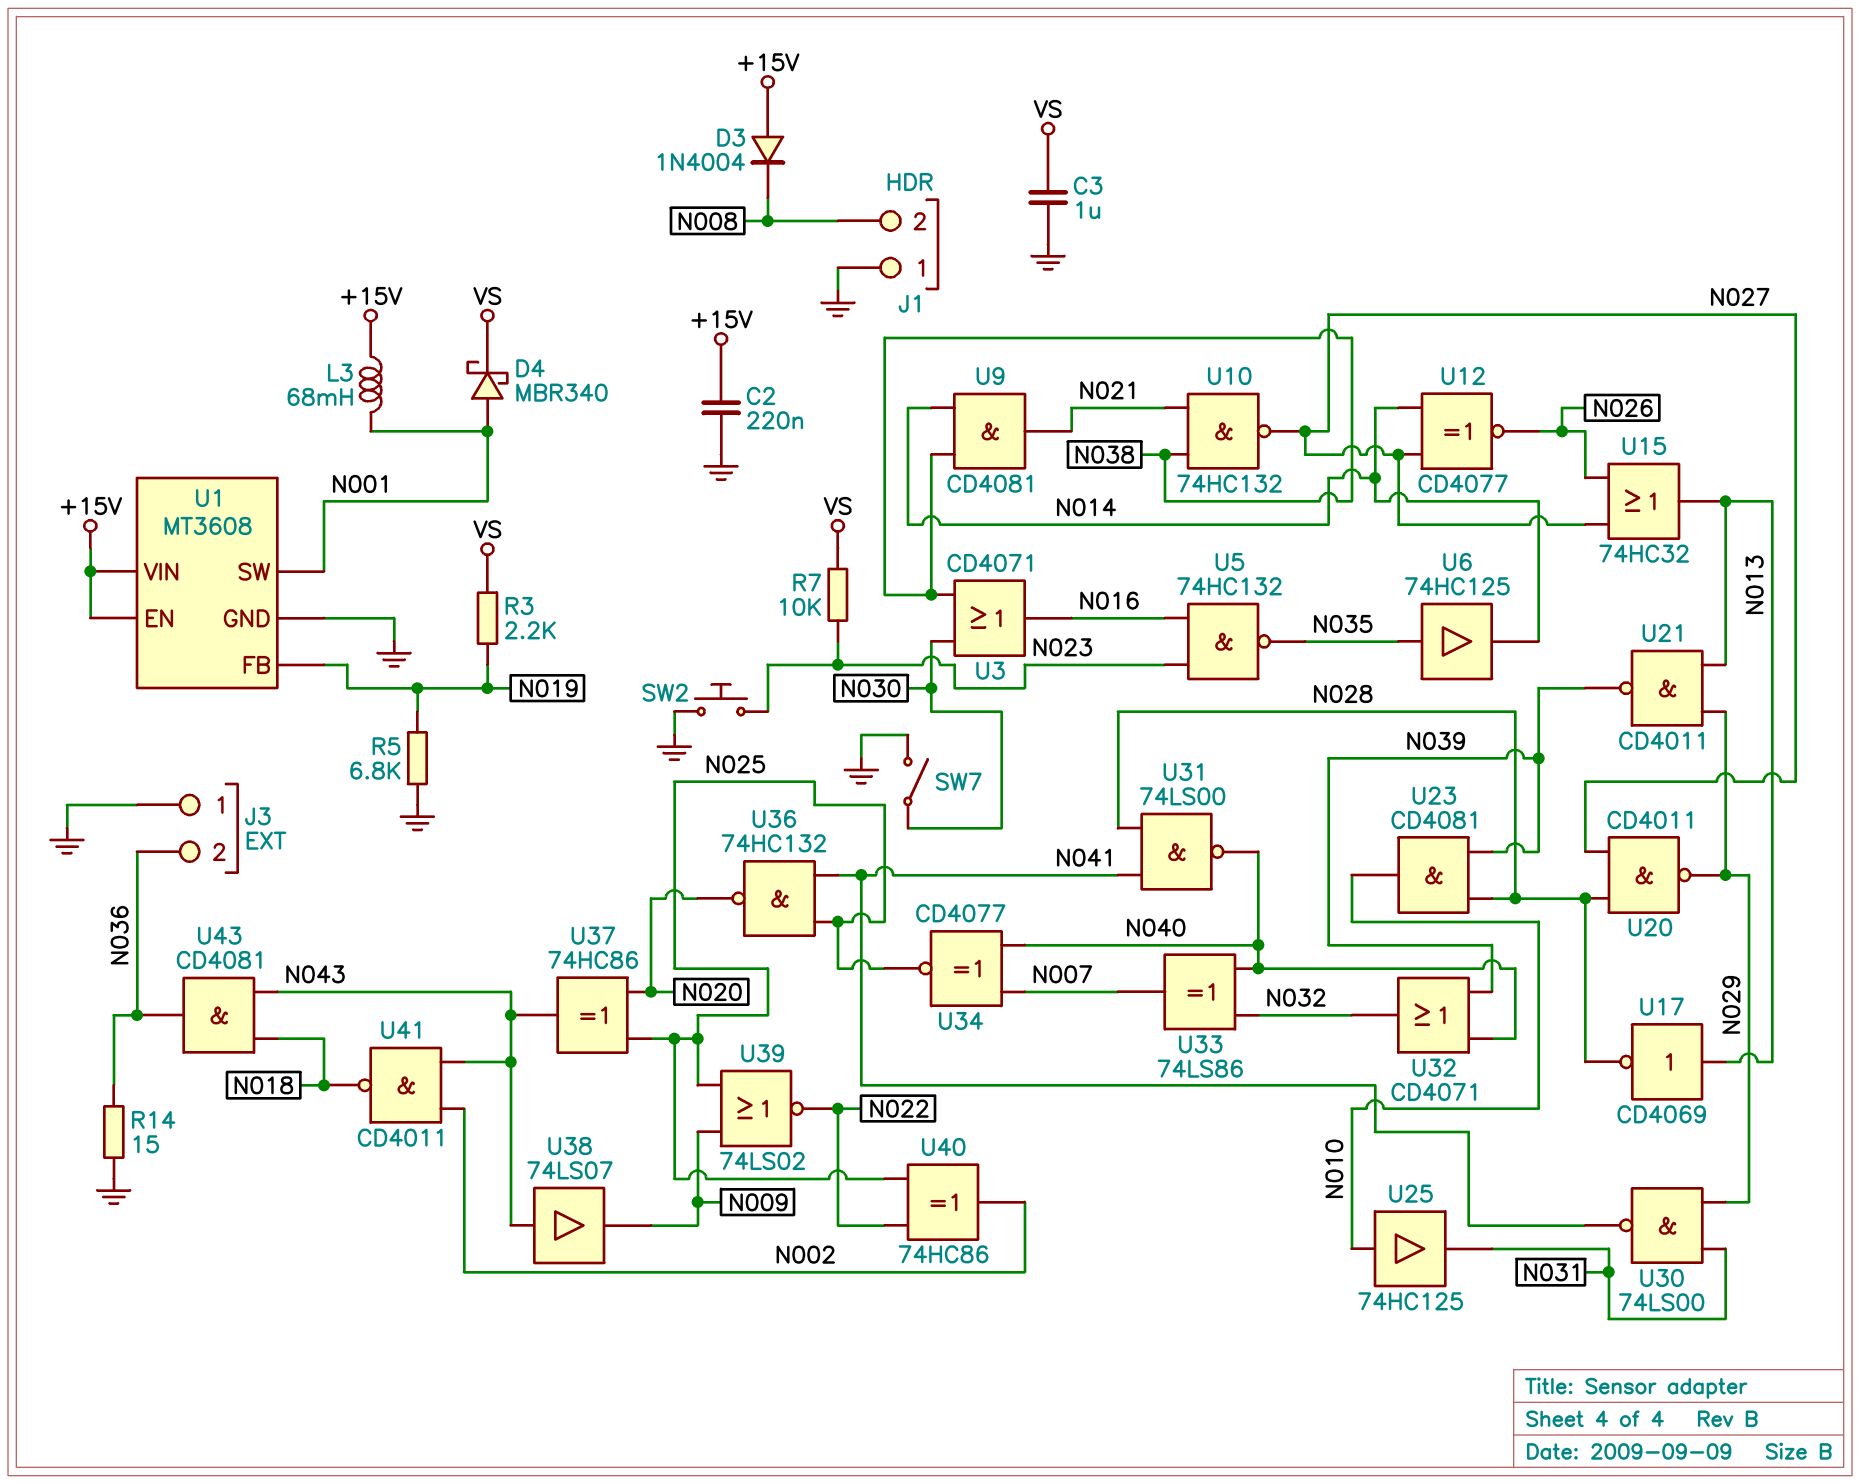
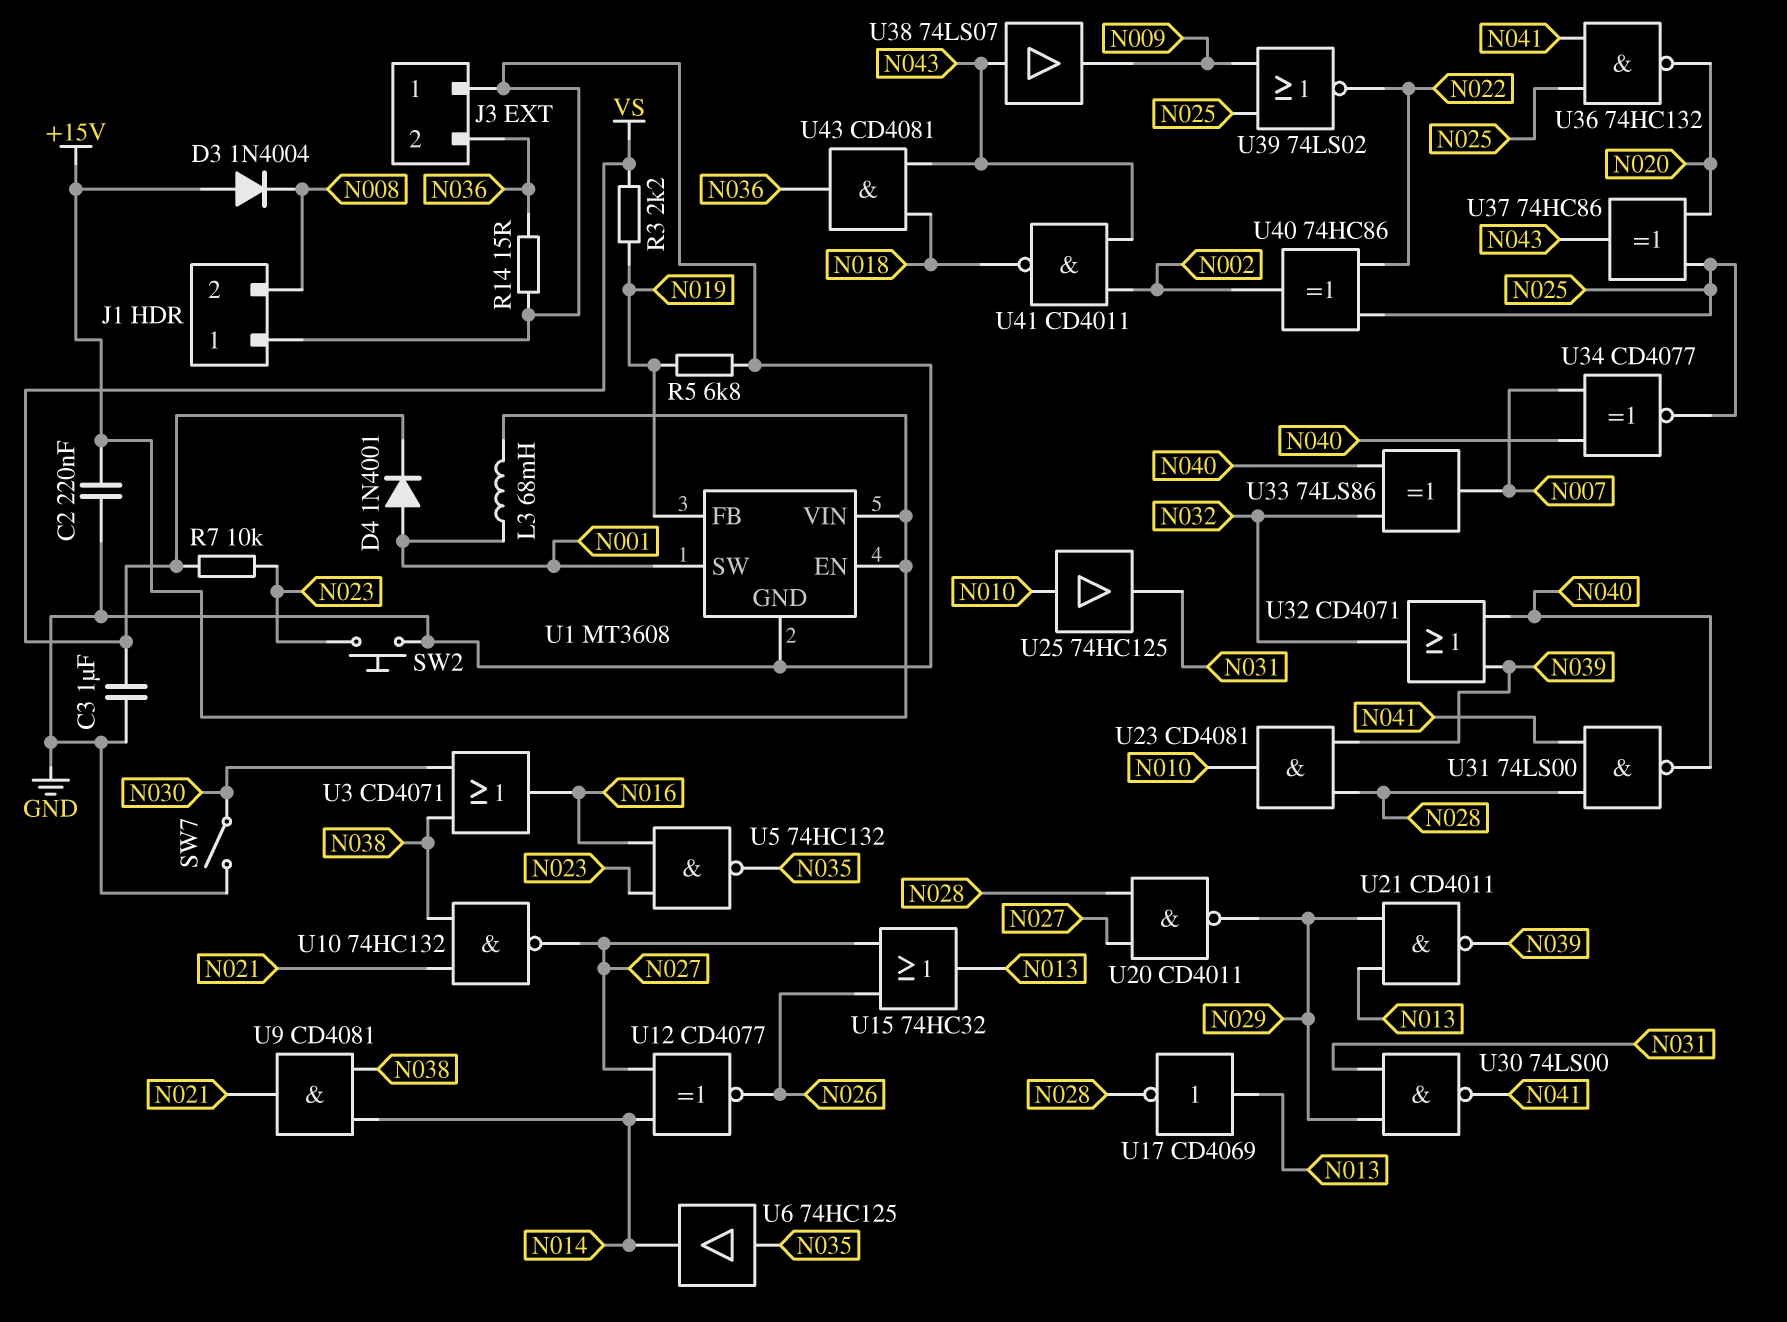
D4: schottky MBR340 (A N001, K VS) -> diode 1N4001 (A N001, K VS)

